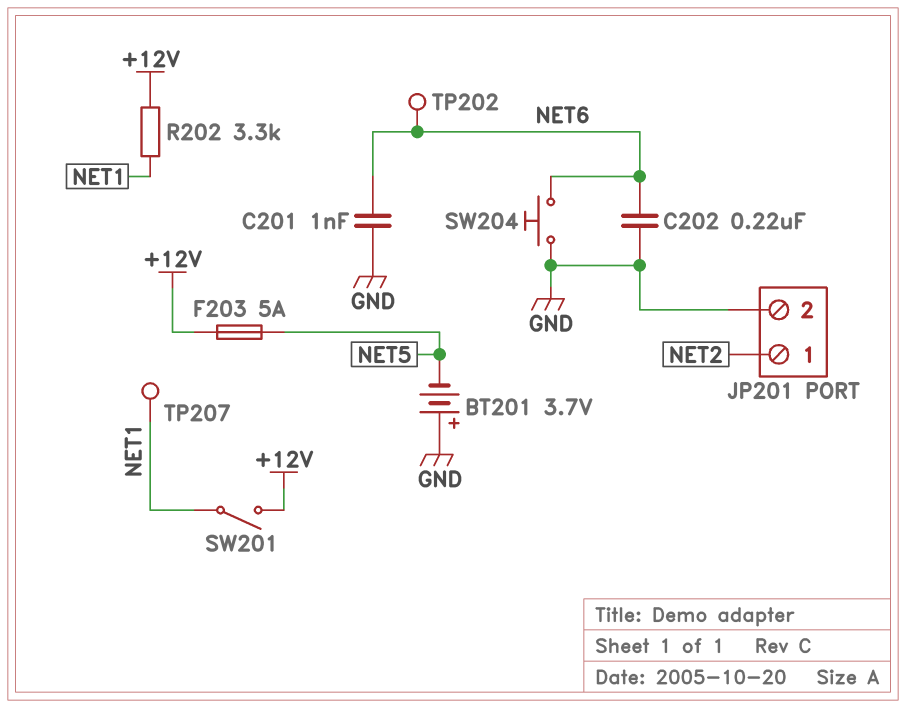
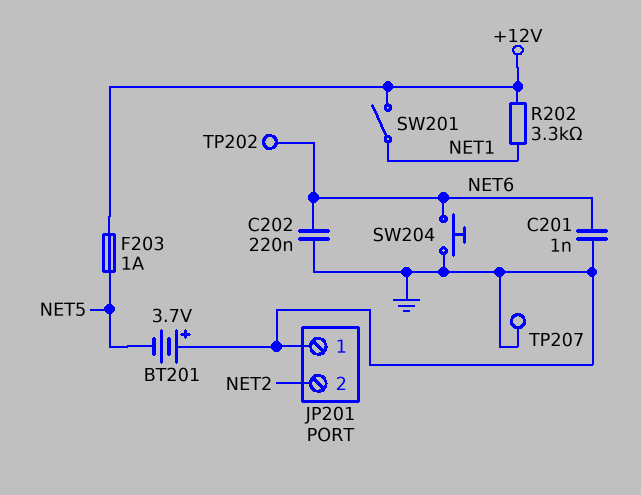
F203: 5A (+12V, NET5) -> 1A (+12V, NET5)
JP201 pin 1: NET2 -> GND
JP201 pin 2: GND -> NET2
TP207: test point (NET1) -> test point (GND)

